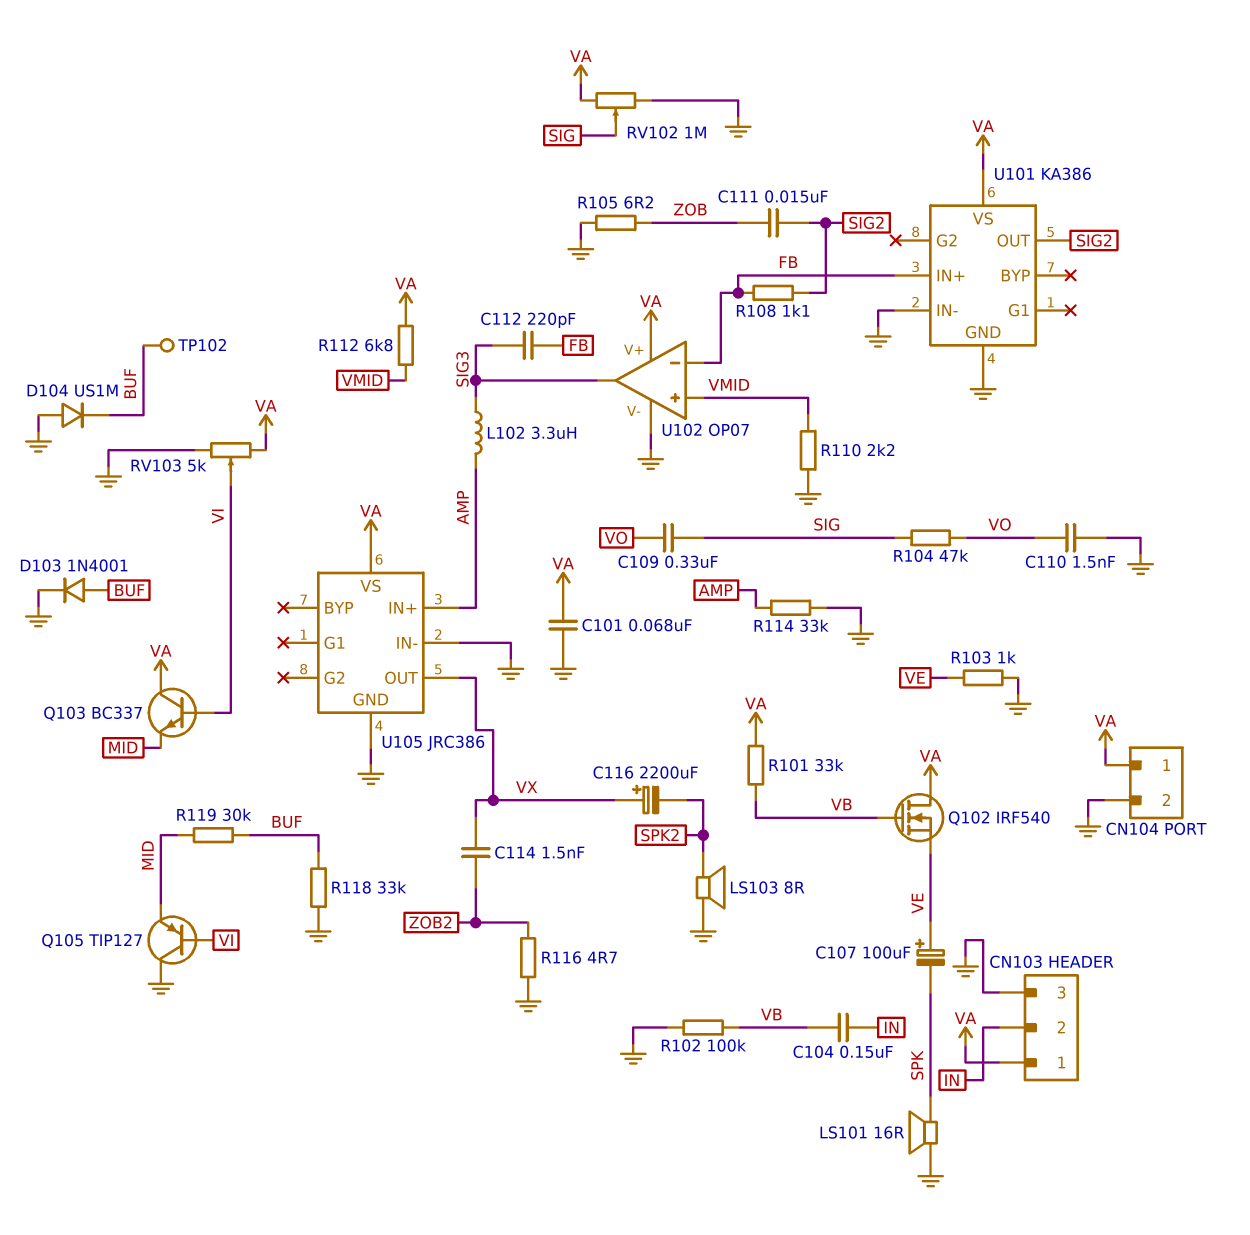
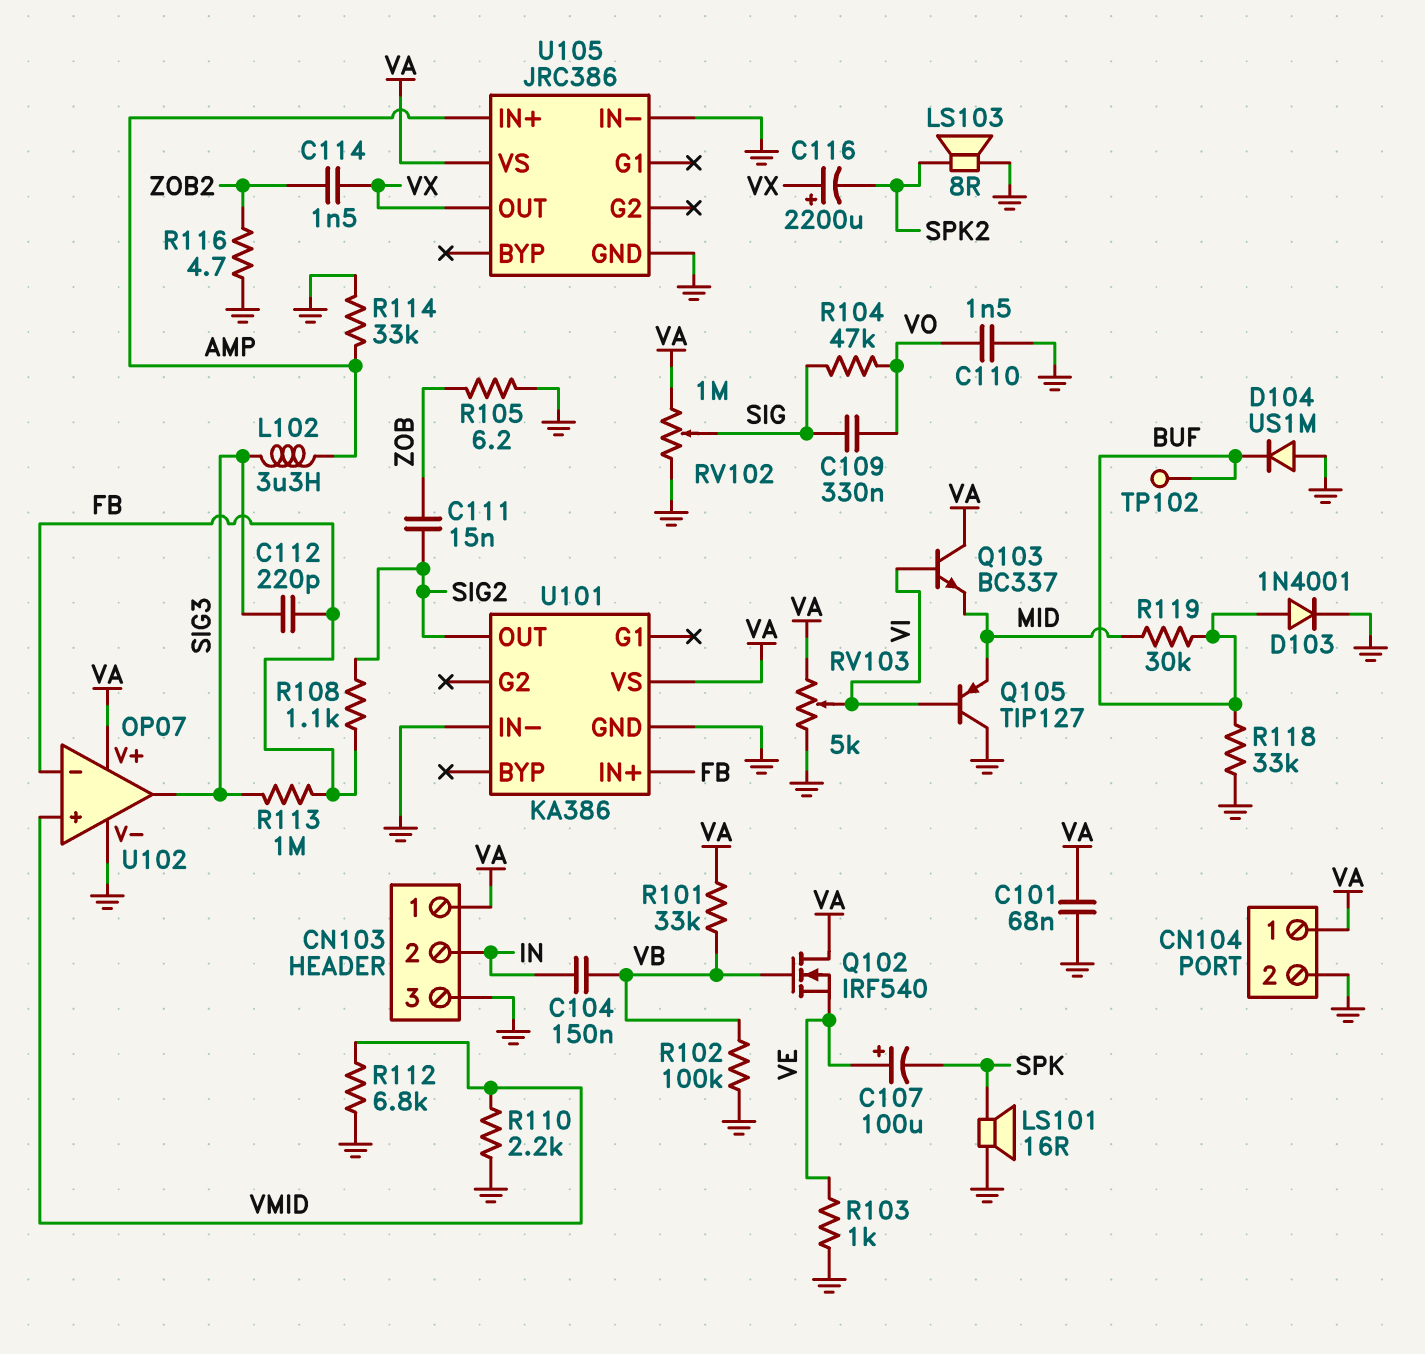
R112: 6.8k (VA, VMID) -> 6.8k (GND, VMID)
R113: none -> 1M (FB, SIG3)

